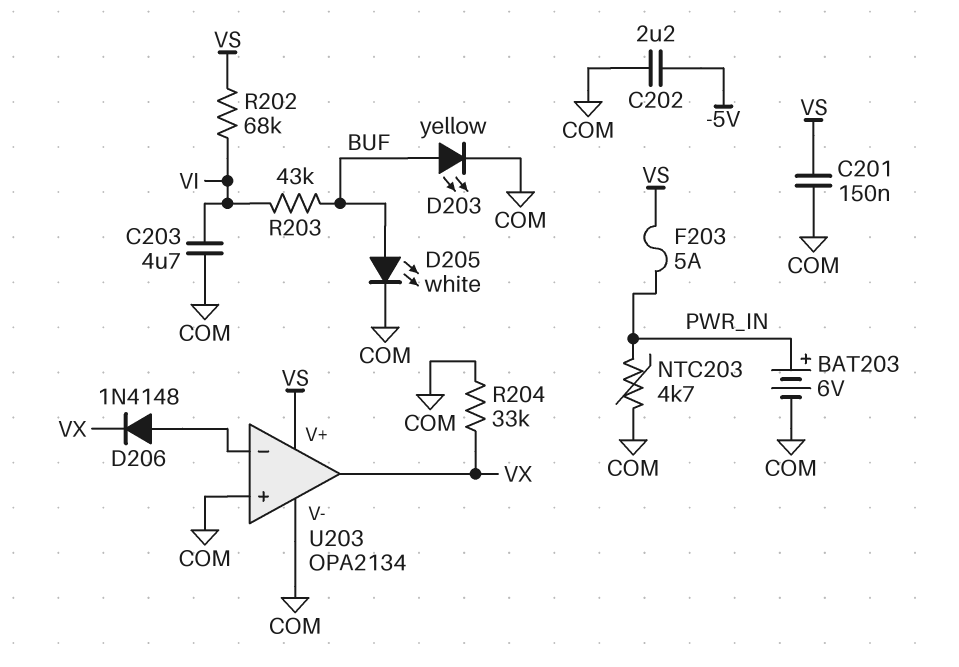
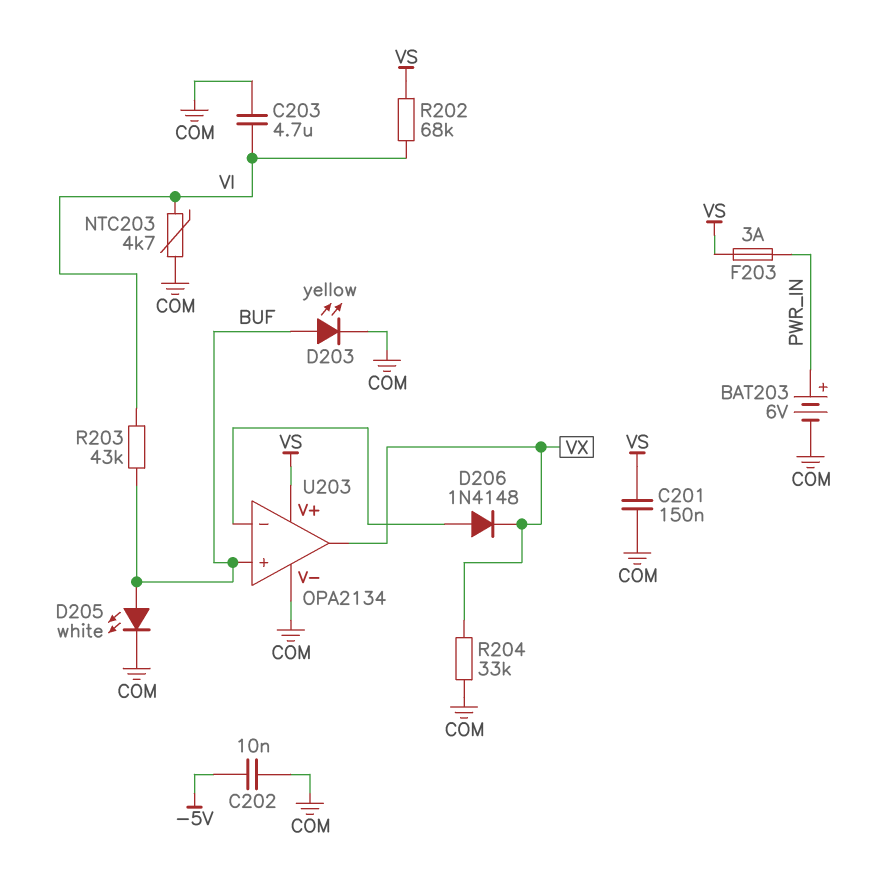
C202: 2.2uF (-5V, COM) -> 10nF (-5V, COM)
F203: 5A (PWR_IN, VS) -> 3A (PWR_IN, VS)
NTC203: 4.7k (COM, PWR_IN) -> 4.7k (COM, VI)
U203 pin in+: COM -> BUF

